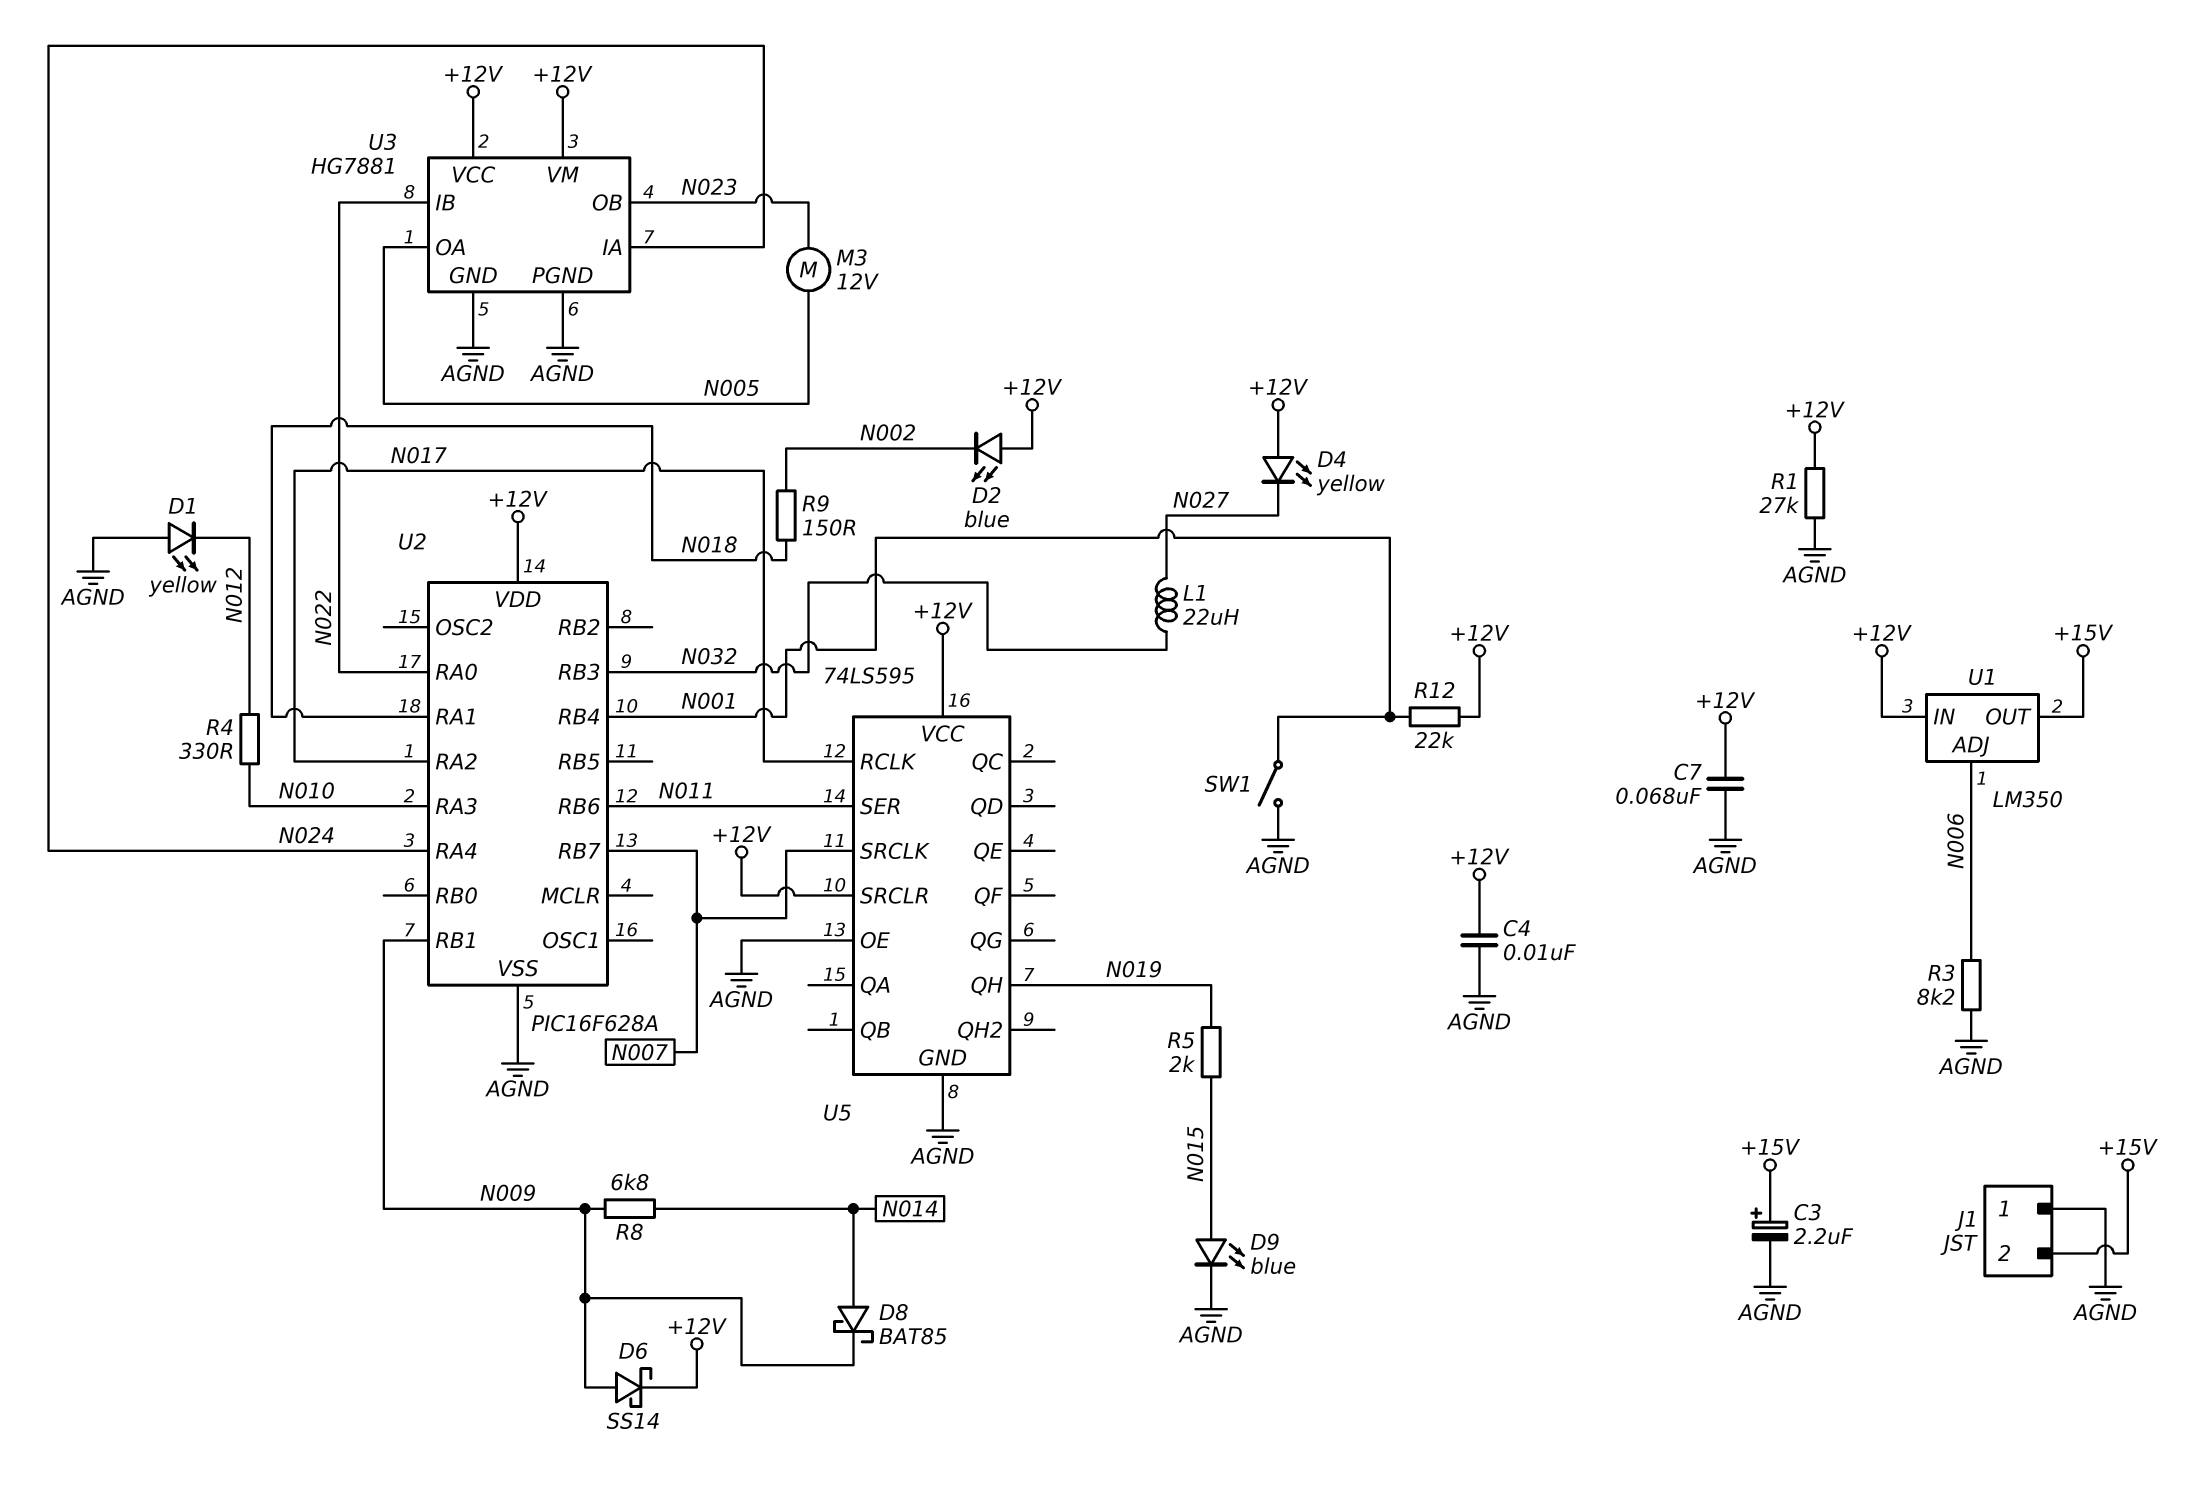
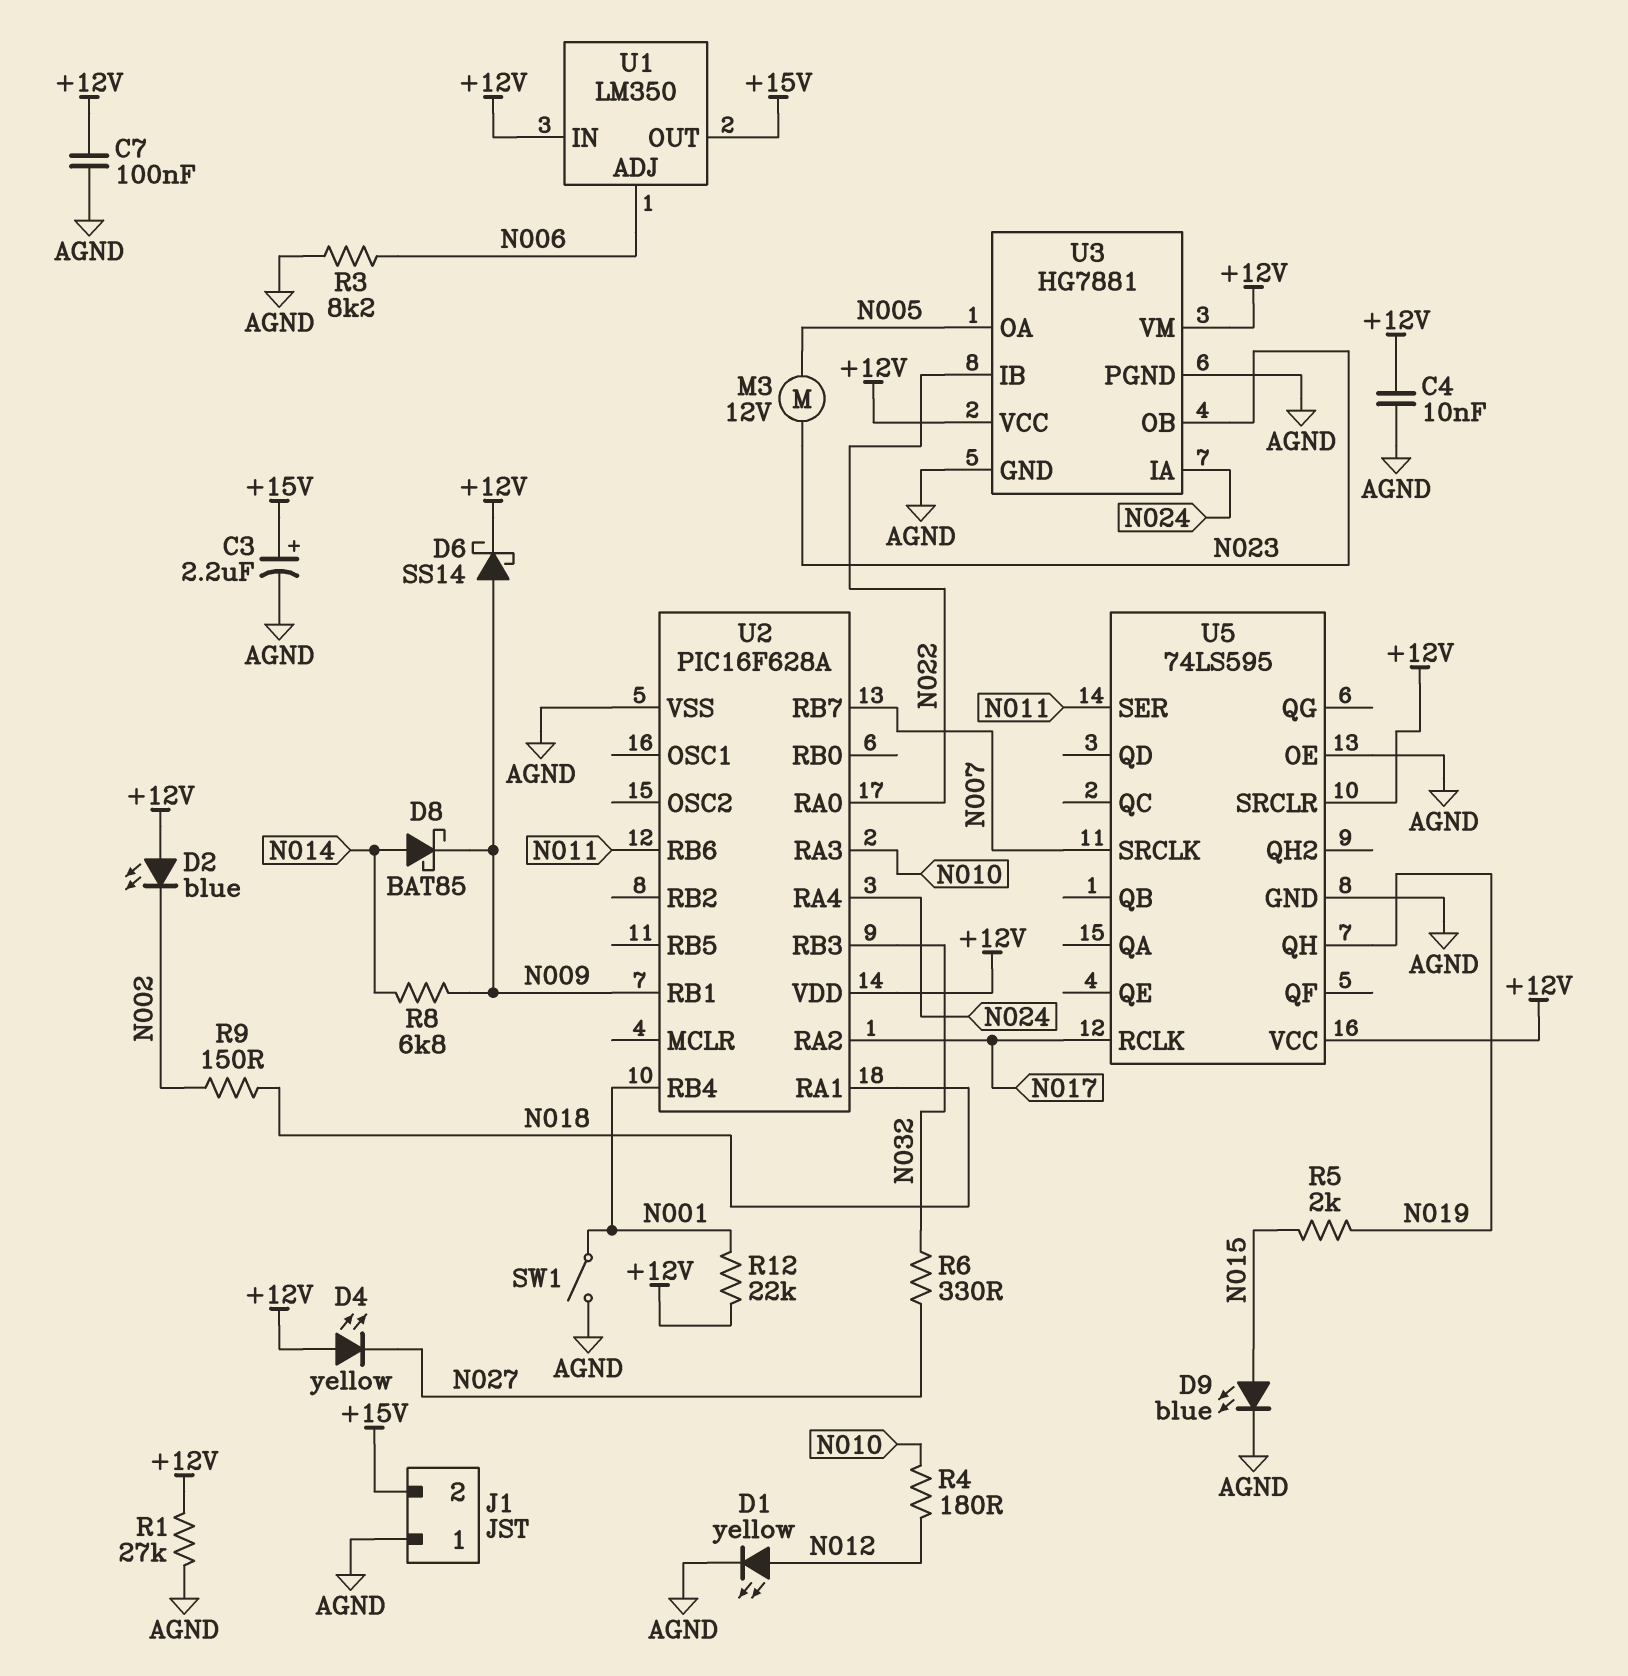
C7: 68nF (+12V, AGND) -> 100nF (+12V, AGND)
D1: LED yellow (A AGND, K N012) -> LED yellow (A N012, K AGND)
L1: 22uH (N027, N032) -> none
R4: 330 (N010, N012) -> 180 (N010, N012)
R6: none -> 330 (N027, N032)

